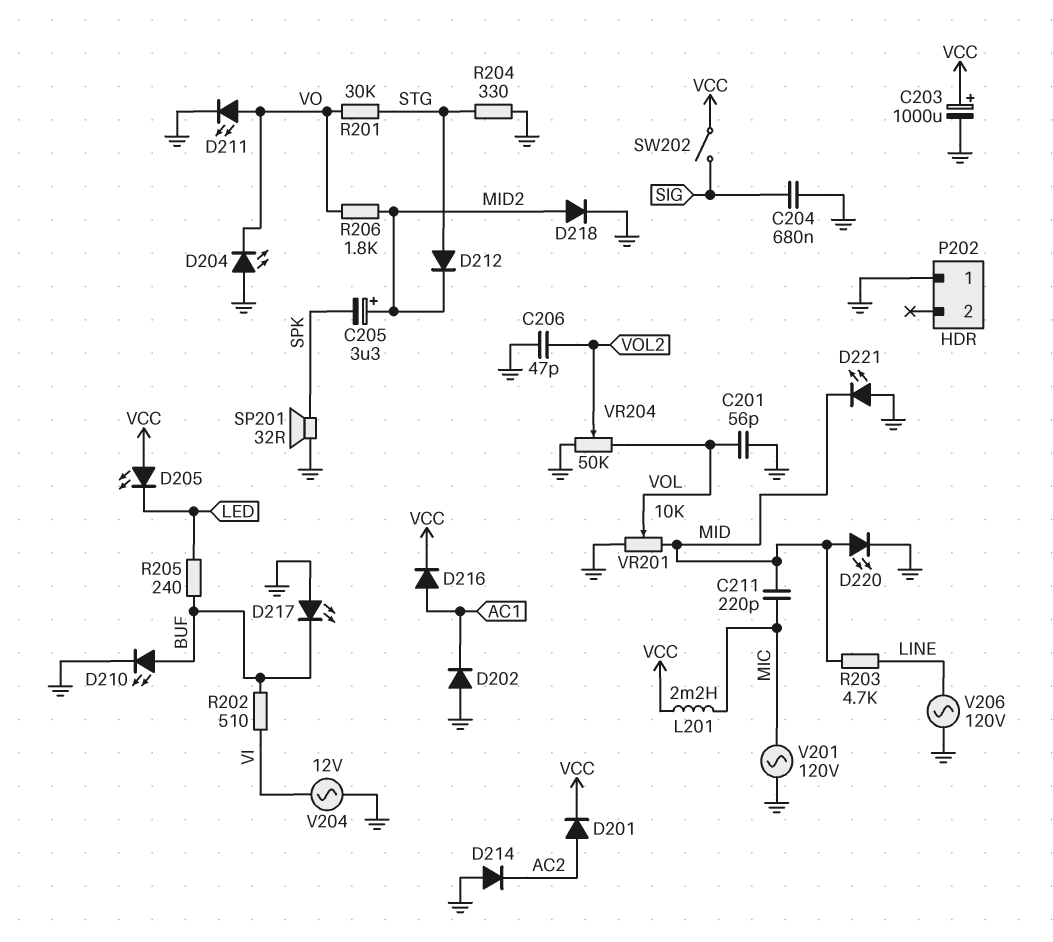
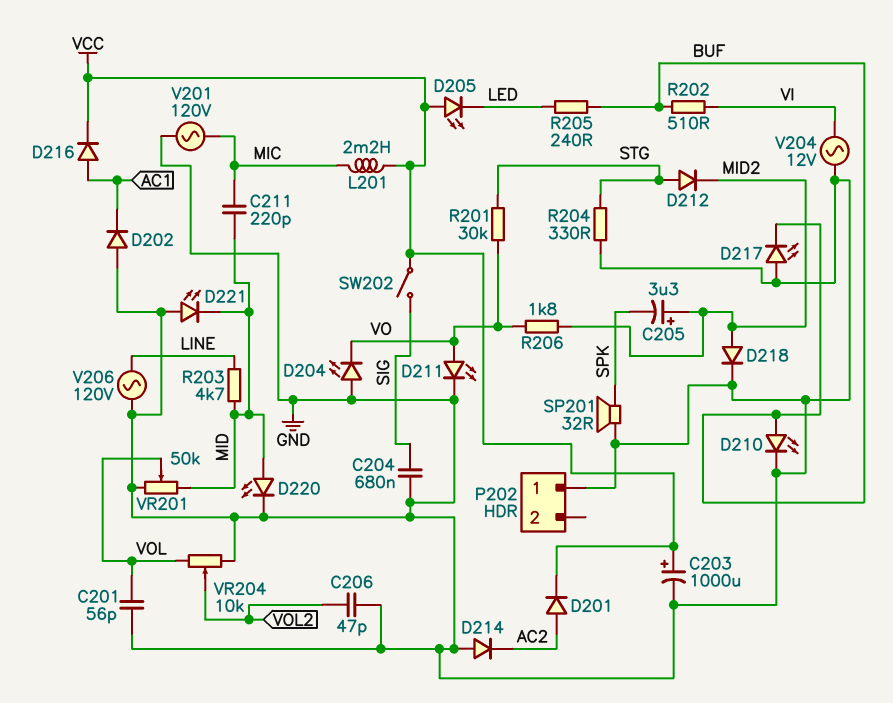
VR201: 10k (GND, MID, wiper VOL) -> 50k (GND, MID, wiper VOL)
VR204: 50k (GND, VOL, wiper VOL2) -> 10k (GND, VOL, wiper VOL2)

